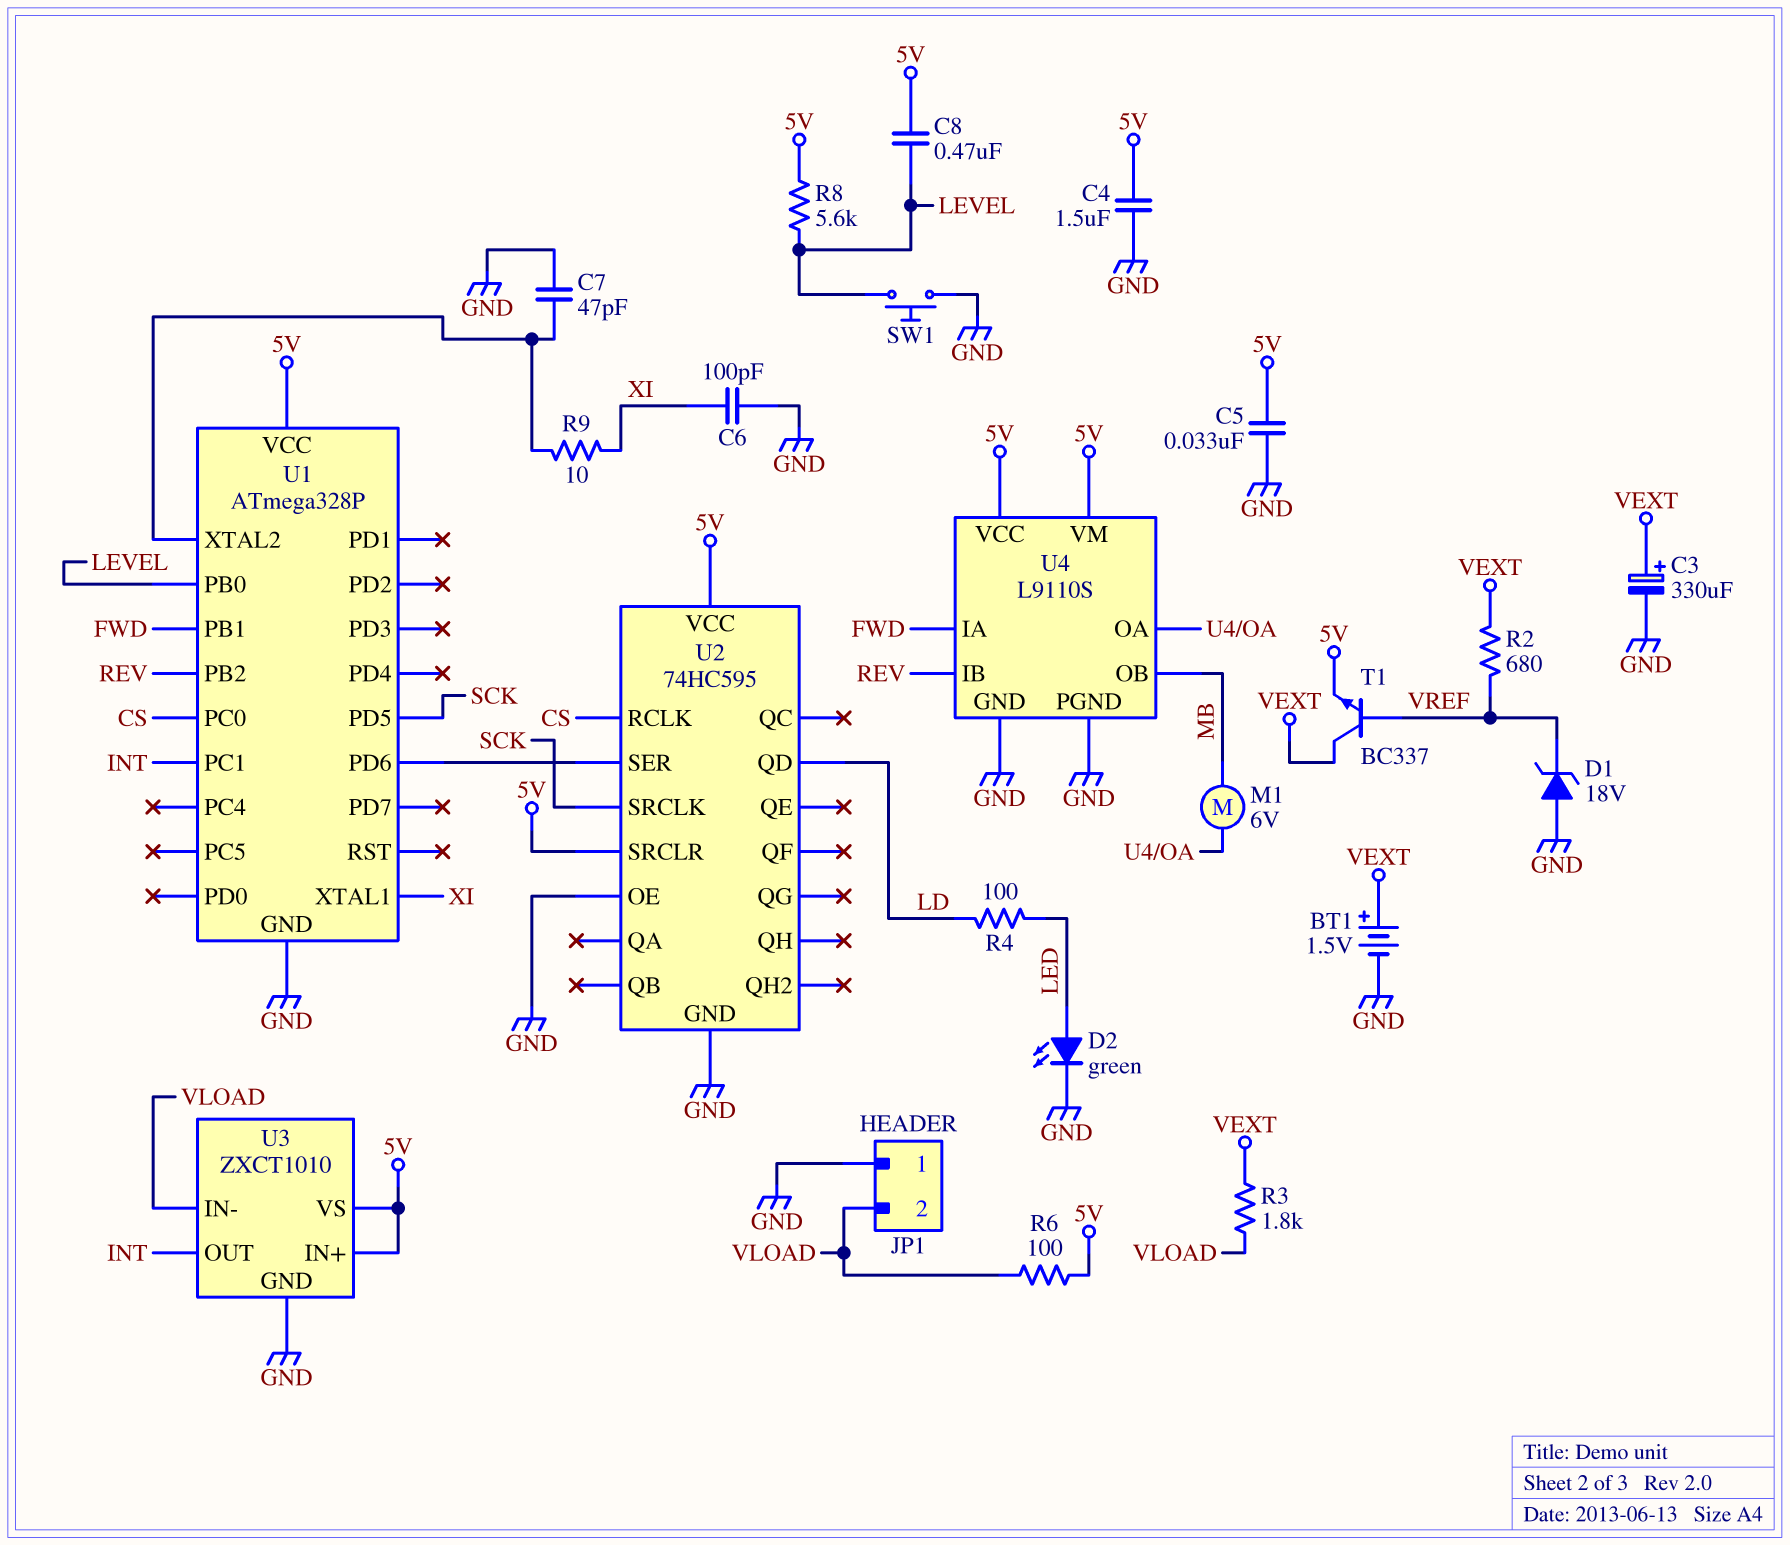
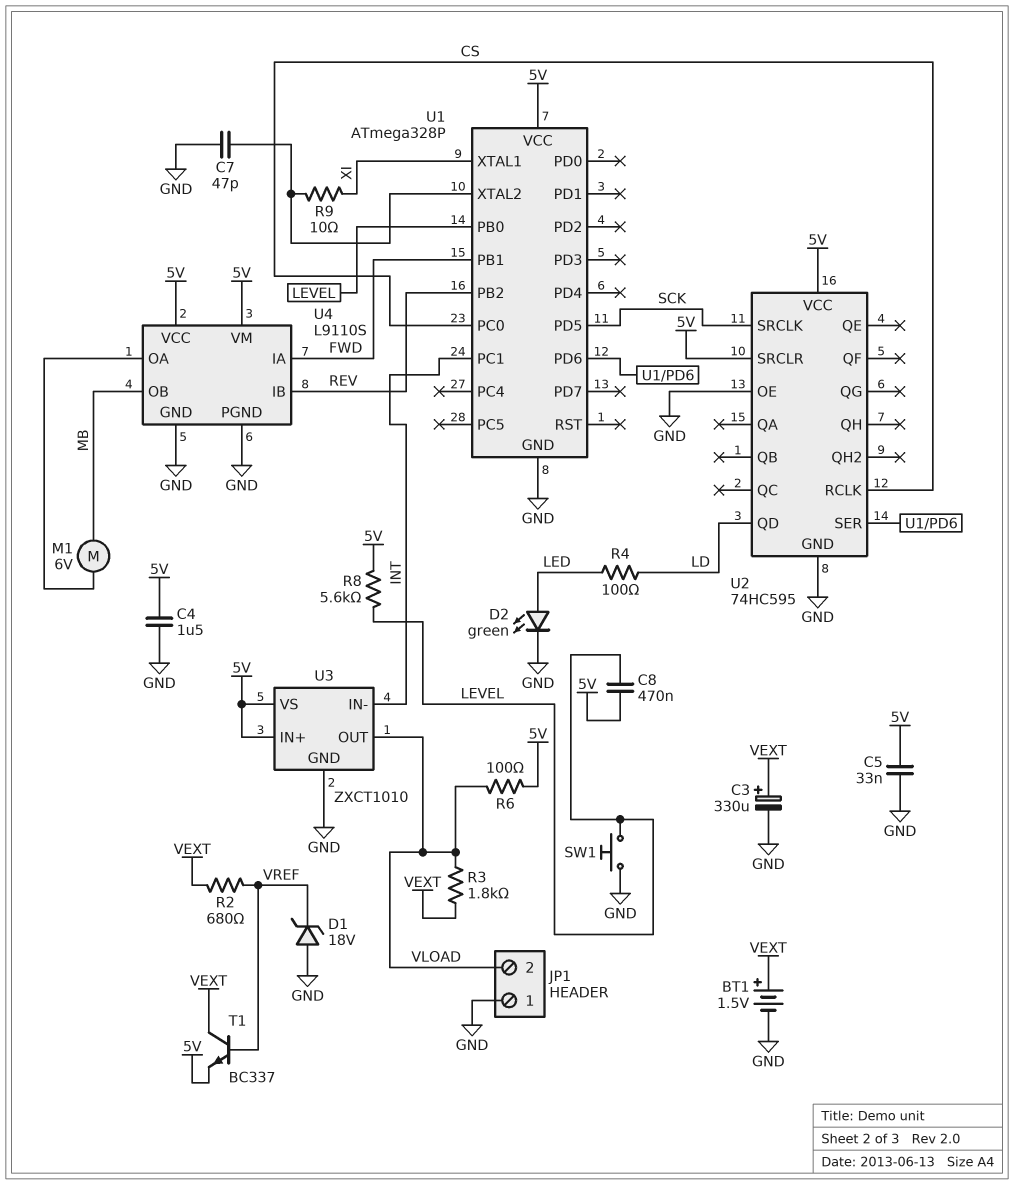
C6: 100pF (GND, XI) -> none
U3 pin IN-: VLOAD -> INT
U3 pin OUT: INT -> VLOAD

